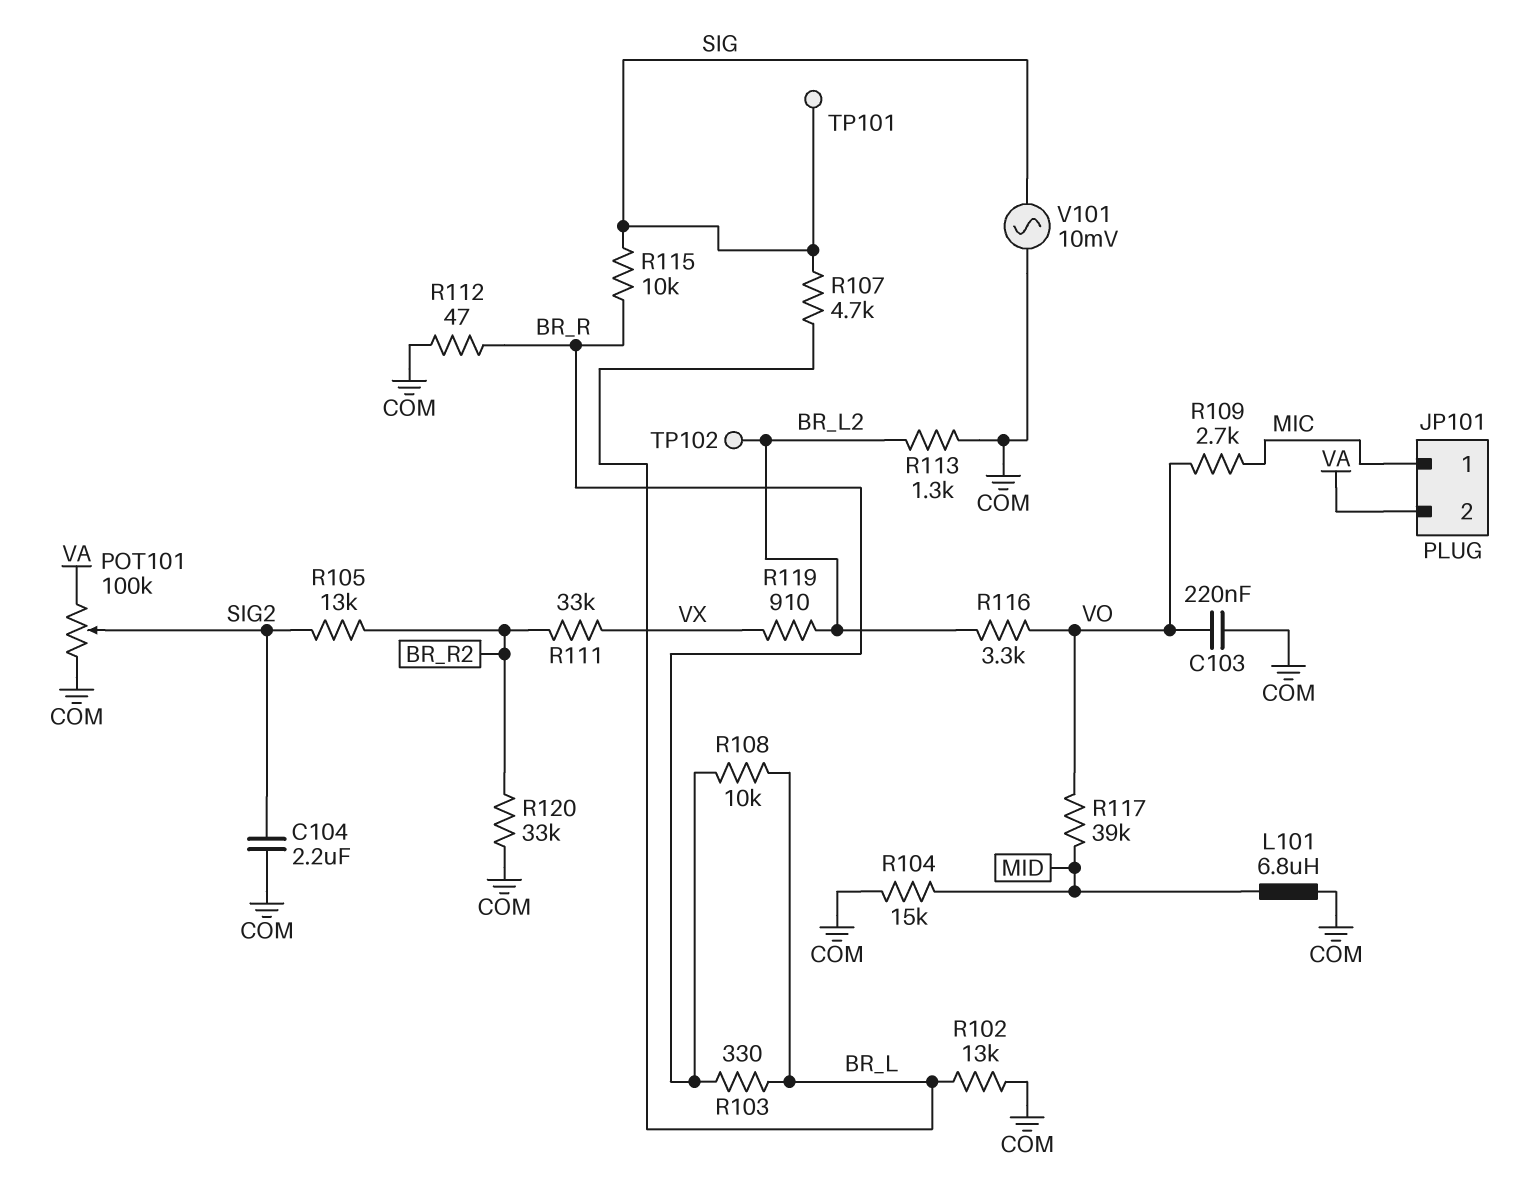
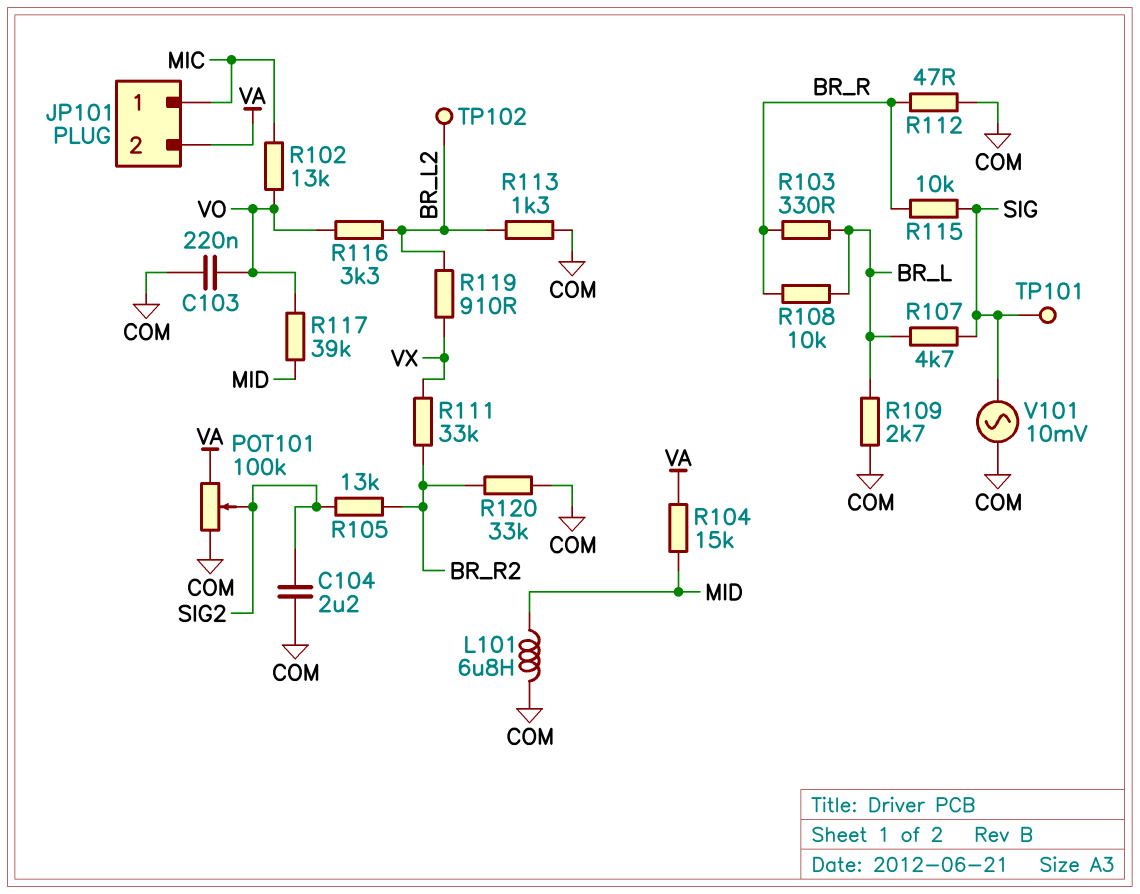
R102: 13k (BR_L, COM) -> 13k (MIC, VO)
R104: 15k (COM, MID) -> 15k (MID, VA)
R109: 2.7k (MIC, VO) -> 2.7k (BR_L, COM)

